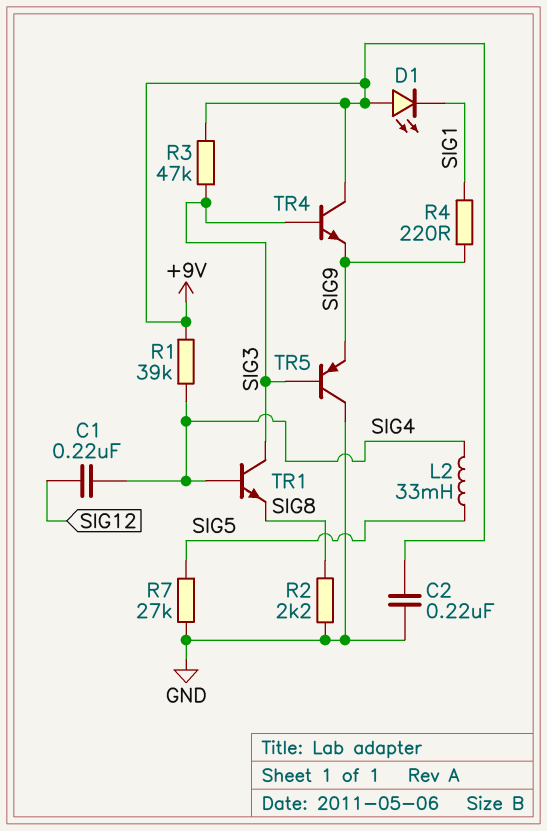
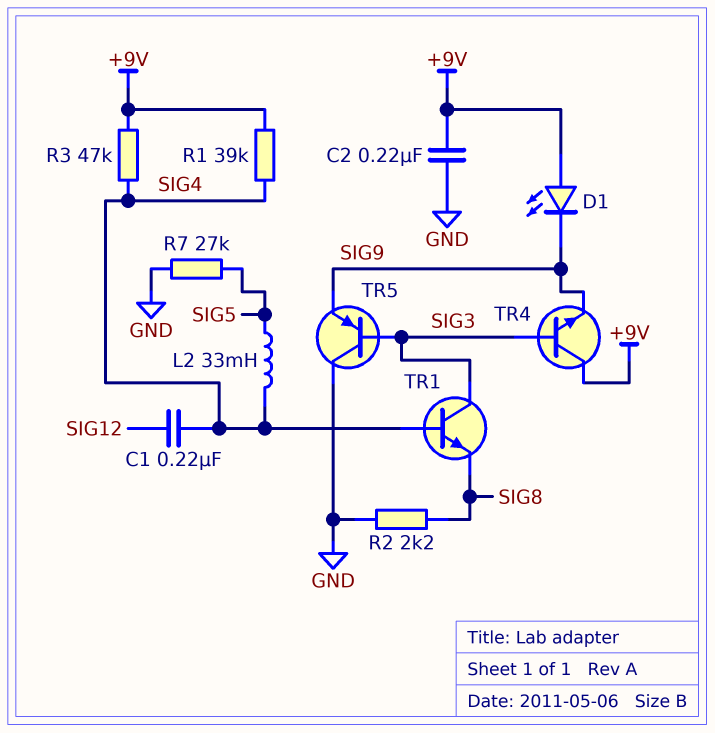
D1: LED (A +9V, K SIG1) -> LED (A +9V, K SIG9)
R3: 47k (+9V, SIG3) -> 47k (+9V, SIG4)
R4: 220 (SIG1, SIG9) -> none

